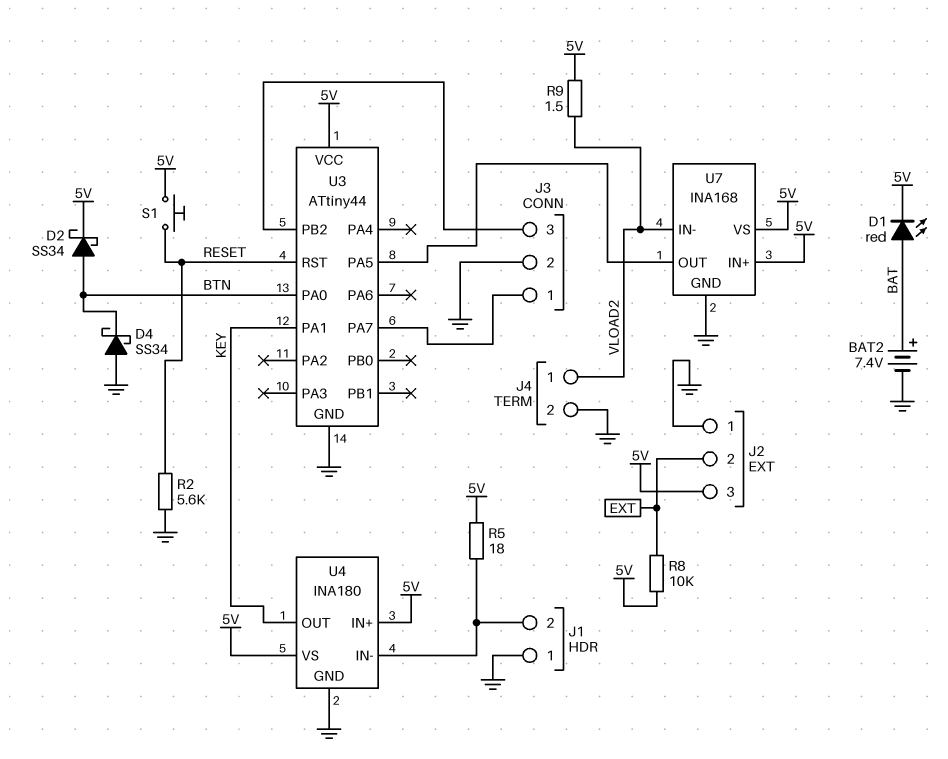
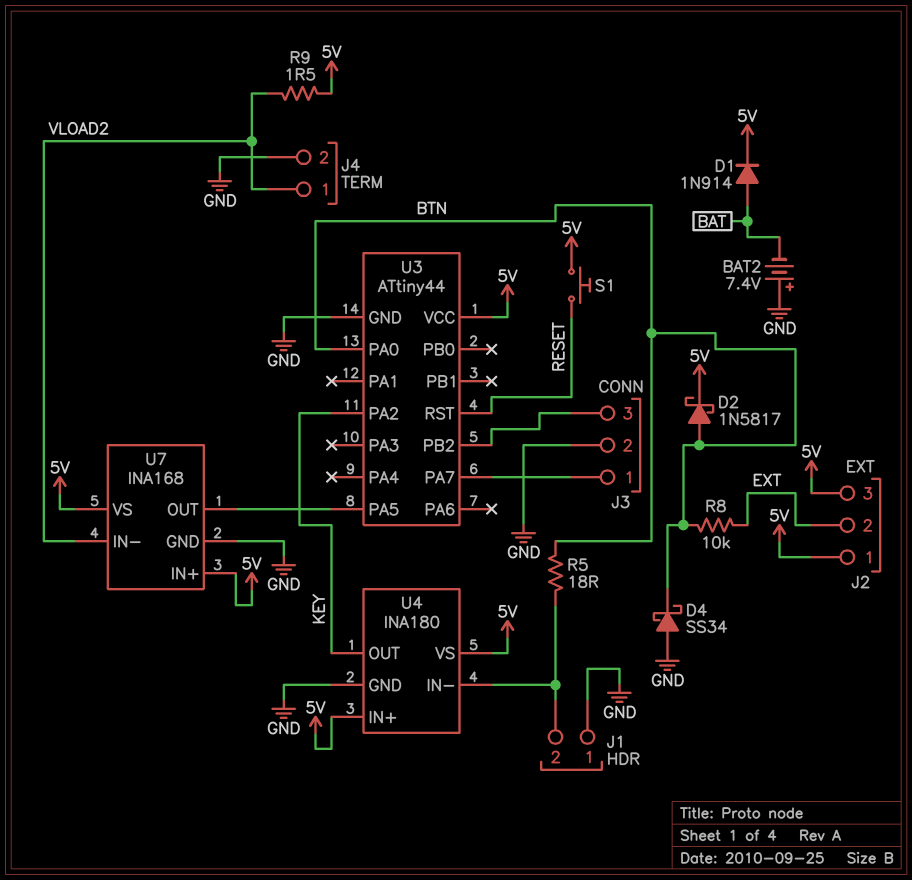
BAT2: 7.4V (plus BAT, minus GND) -> 7.4V (plus GND, minus BAT)
D1: LED red (A BAT, K 5V) -> diode 1N914 (A BAT, K 5V)
D2: schottky SS34 (A BTN, K 5V) -> schottky 1N5817 (A BTN, K 5V)
J2 pin 1: GND -> 5V
R2: 5.6k (GND, RESET) -> none
R5: 18 (5V, J1/2) -> 18 (BTN, J1/2)
R8: 10k (5V, EXT) -> 10k (BTN, EXT)
U3 pin PA1: KEY -> none
U3 pin PA2: none -> KEY

